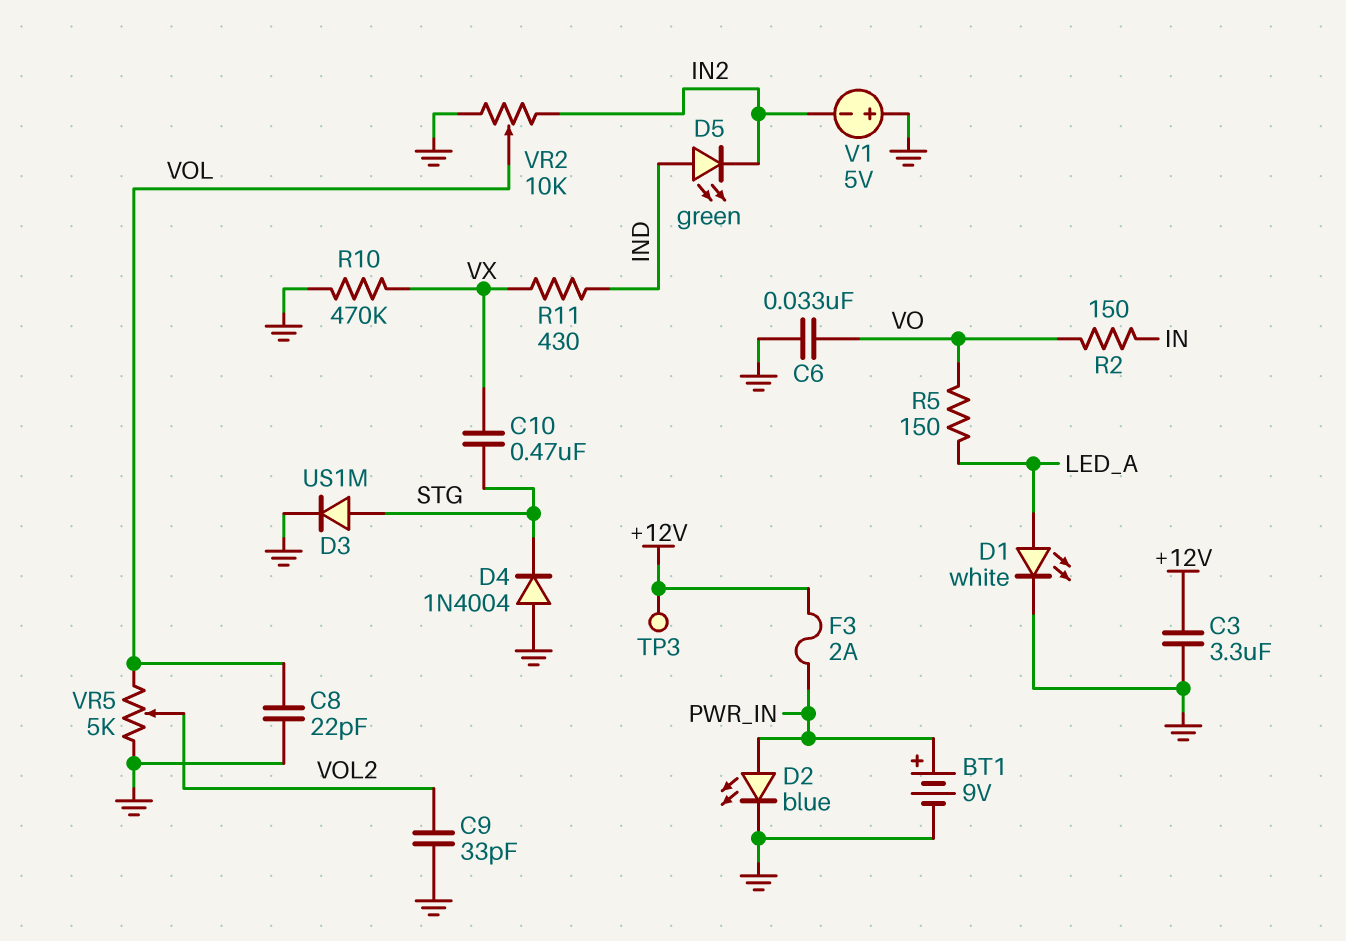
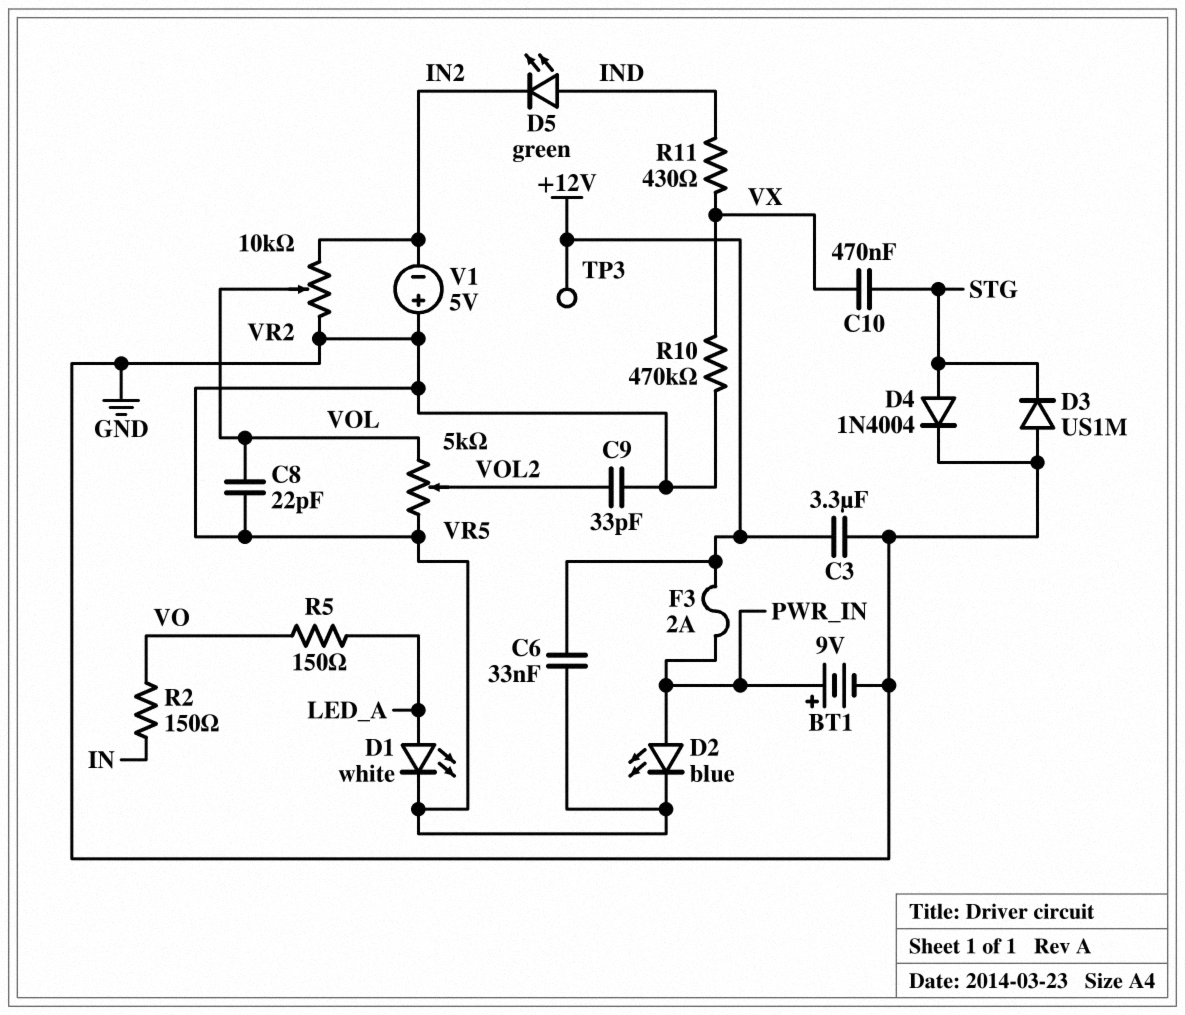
C6: 33nF (GND, VO) -> 33nF (+12V, GND)
D3: diode US1M (A STG, K GND) -> diode US1M (A GND, K STG)
D4: diode 1N4004 (A GND, K STG) -> diode 1N4004 (A STG, K GND)

